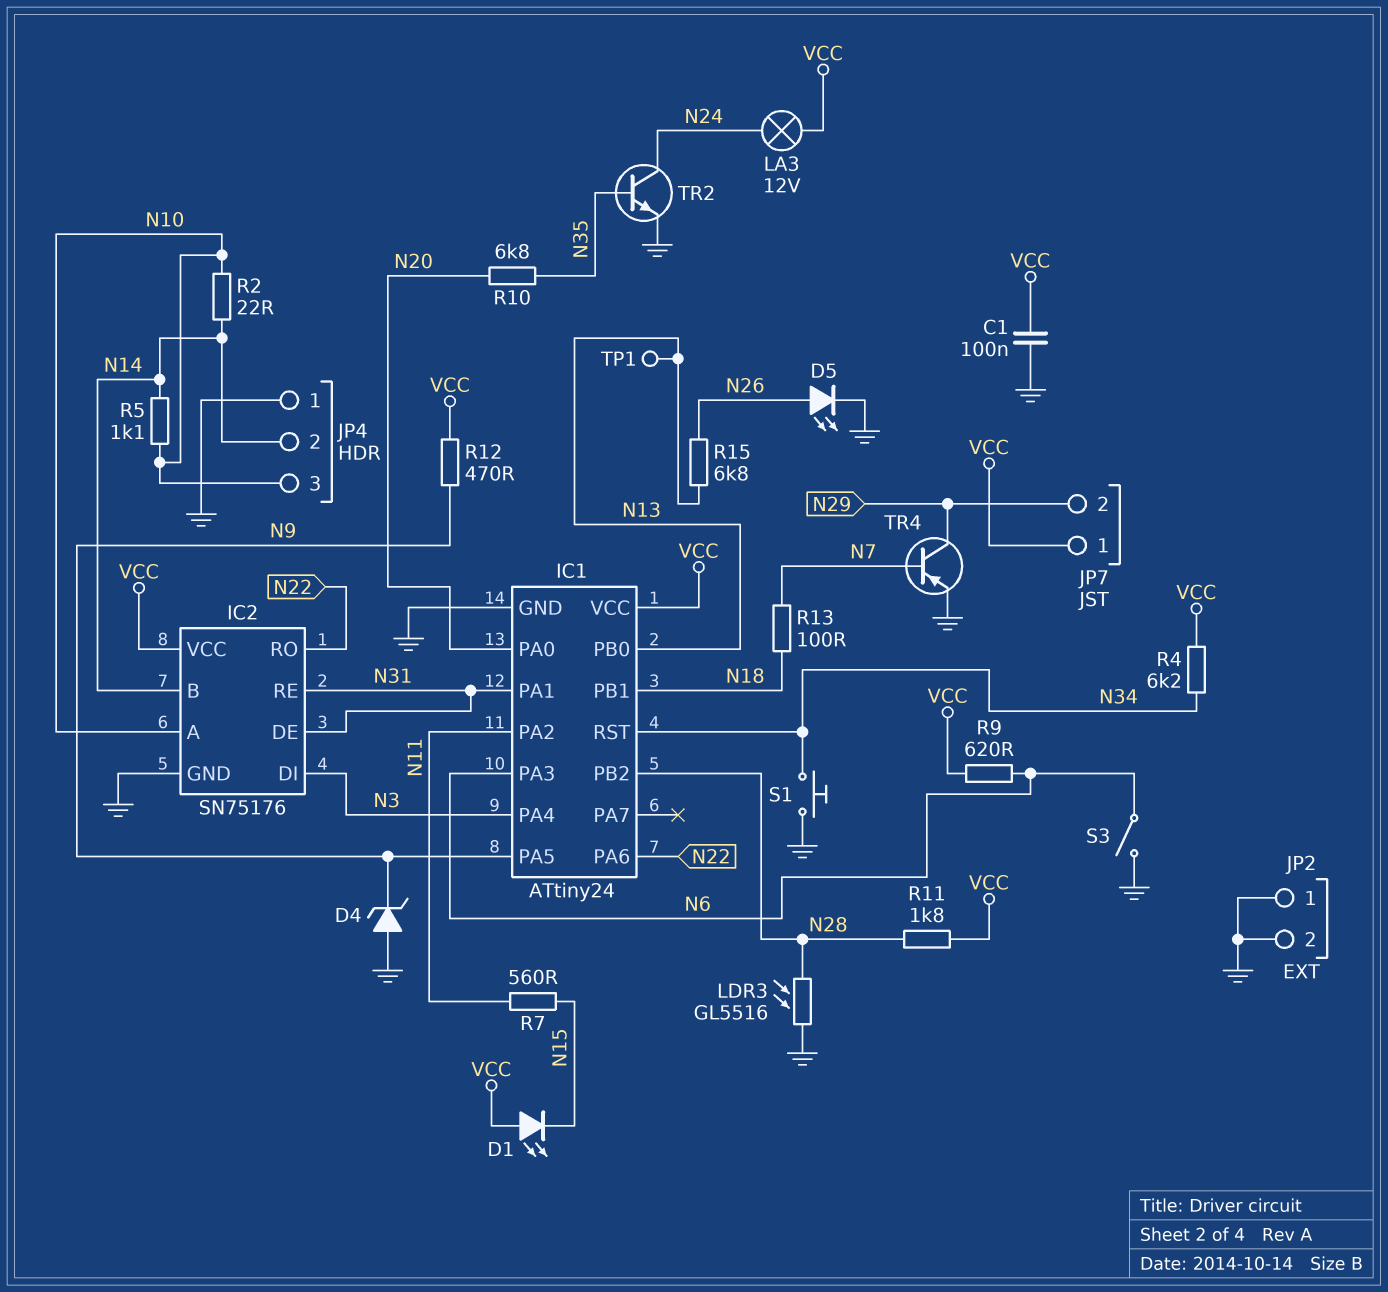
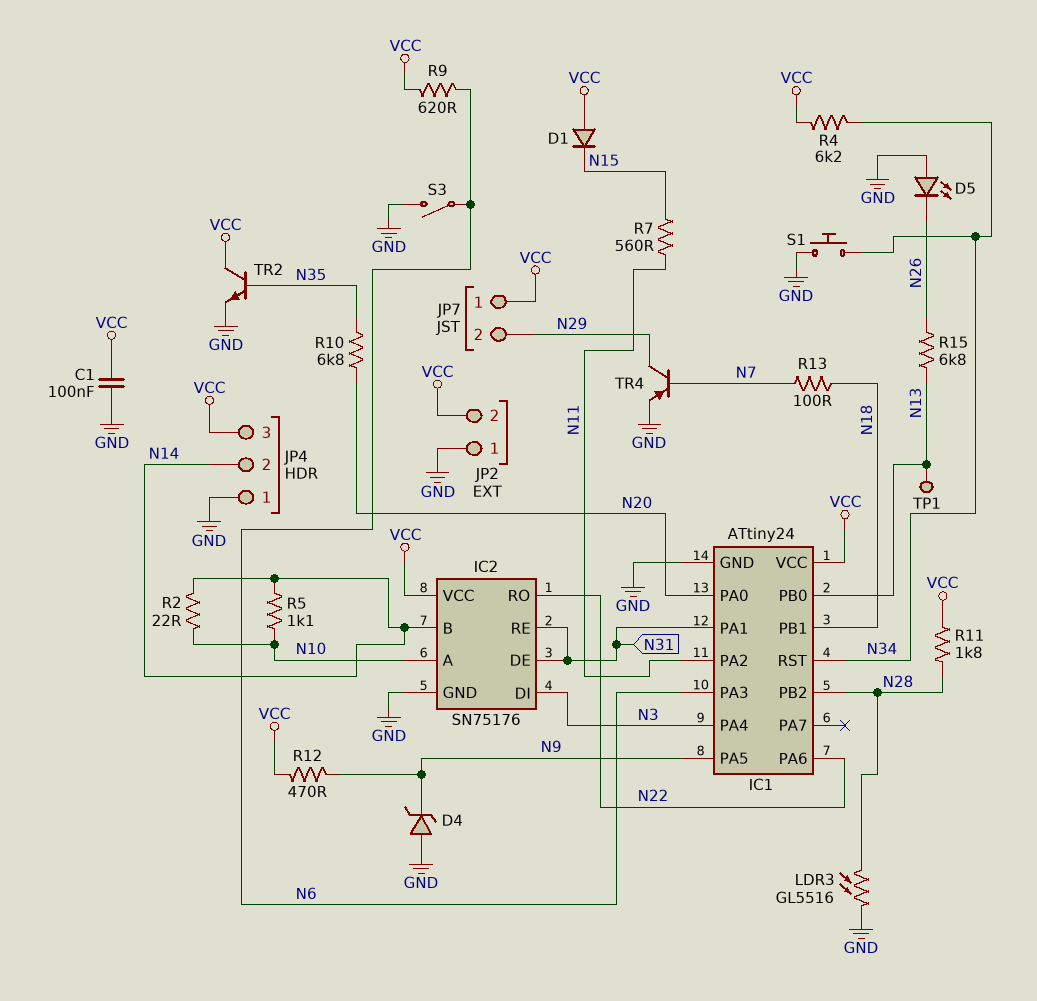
D1: LED (A VCC, K N15) -> diode (A VCC, K N15)
D5: LED (A N26, K GND) -> LED (A GND, K N26)
JP2 pin 2: GND -> VCC
JP4 pin 3: N10 -> VCC
LA3: lamp 12V (N24, VCC) -> none
TR2: NPN (B N35, C N24, E GND) -> NPN (B N35, C VCC, E GND)

